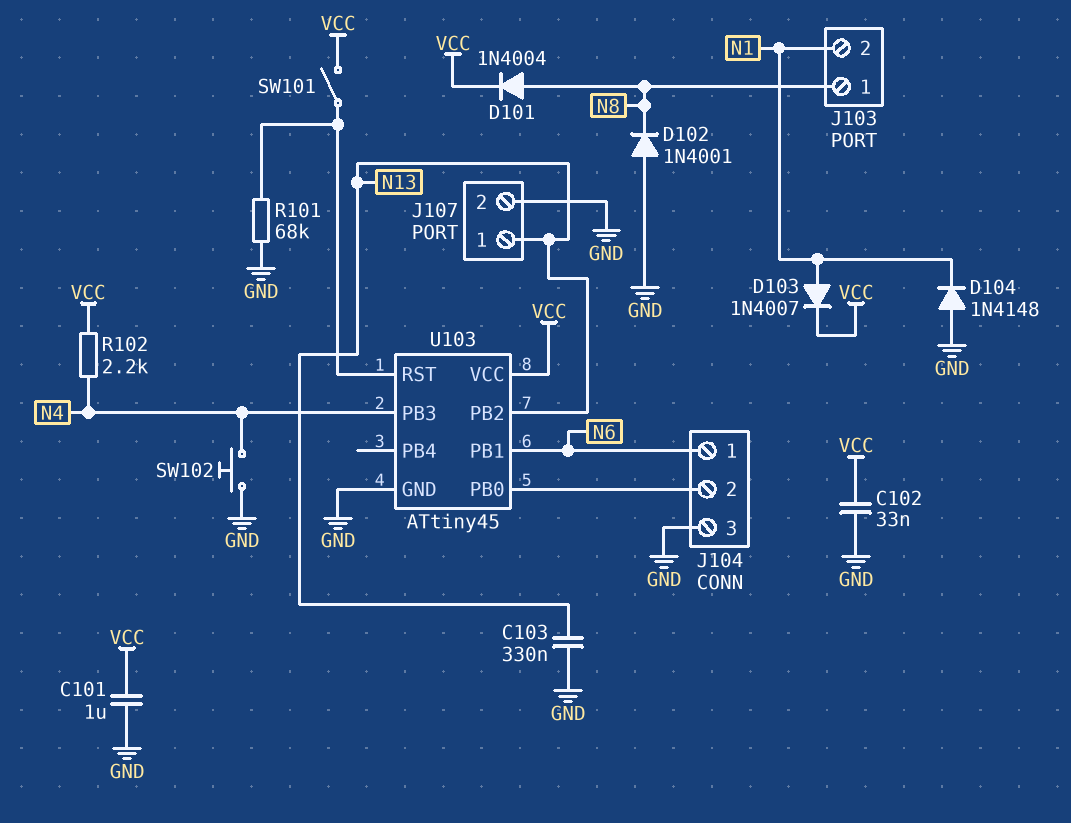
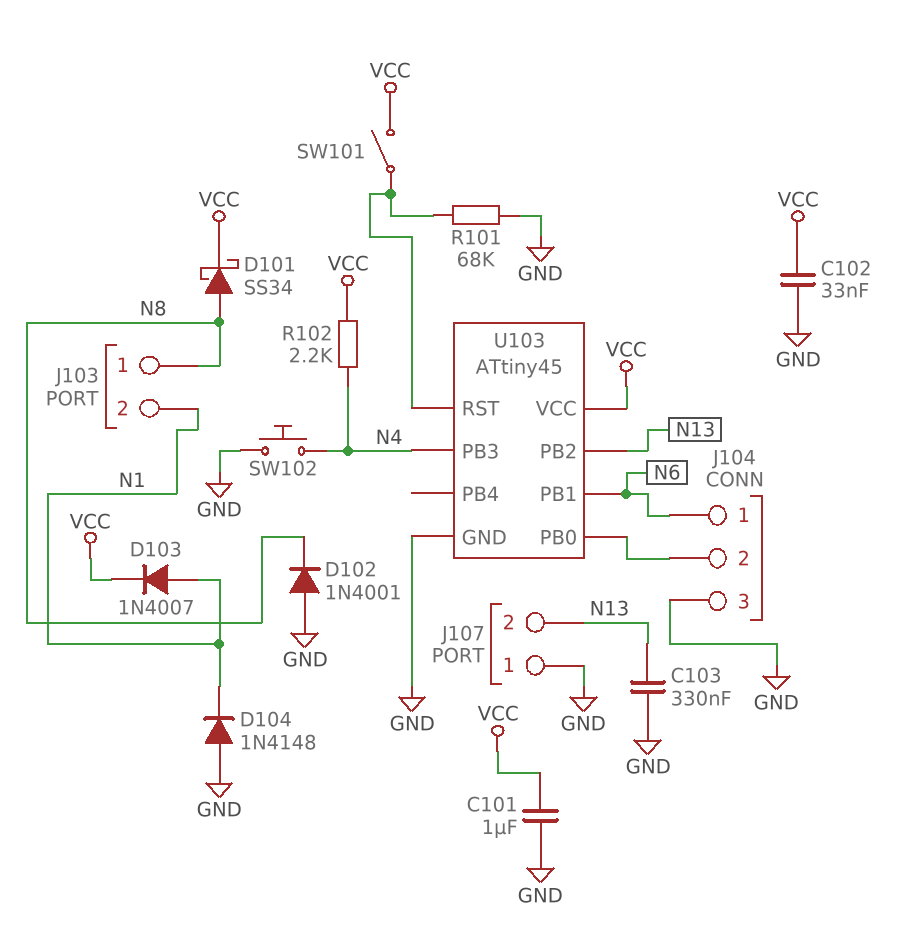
D101: diode 1N4004 (A N8, K VCC) -> schottky SS34 (A N8, K VCC)
J107 pin 1: N13 -> GND
J107 pin 2: GND -> N13

